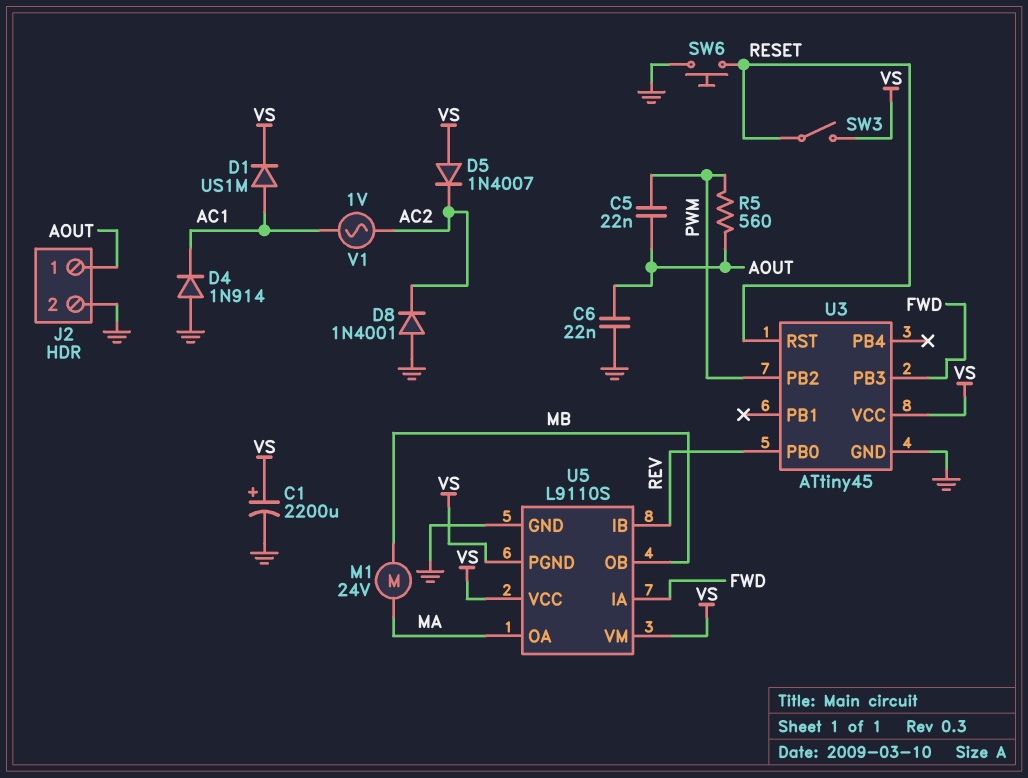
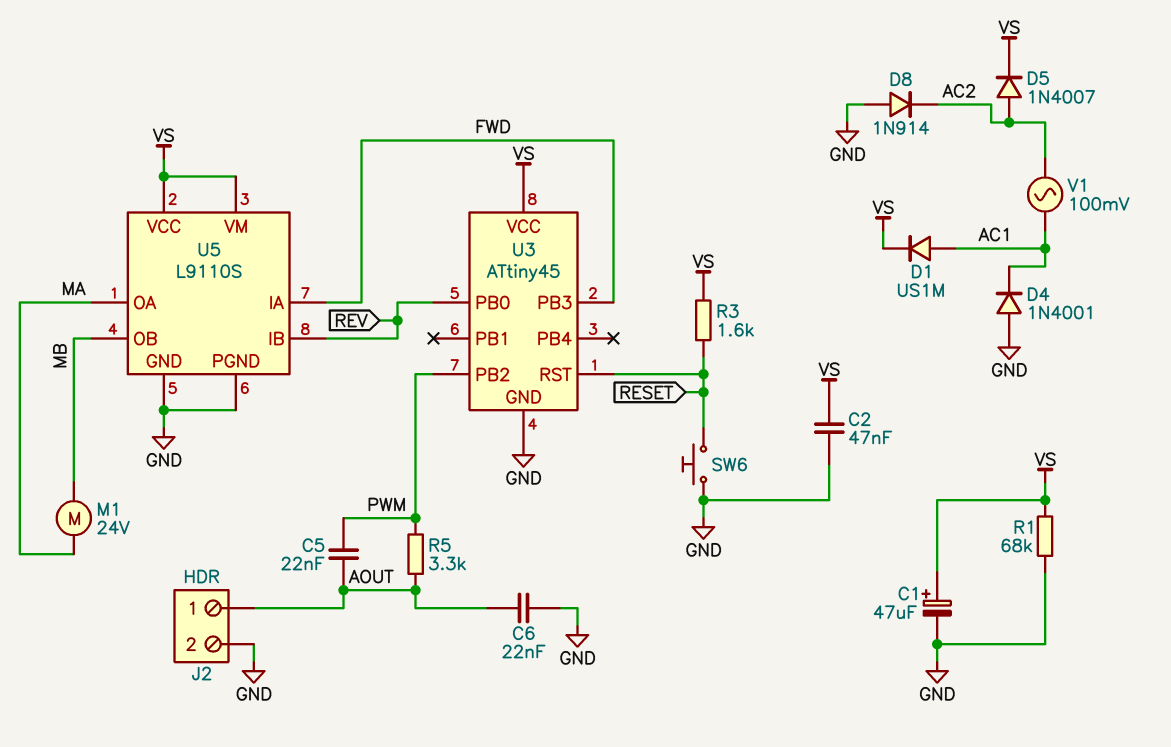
C1: 2200uF (plus VS, minus GND) -> 47uF (plus VS, minus GND)
C2: none -> 47nF (GND, VS)
D4: diode 1N914 (A GND, K AC1) -> diode 1N4001 (A GND, K AC1)
D5: diode 1N4007 (A VS, K AC2) -> diode 1N4007 (A AC2, K VS)
D8: diode 1N4001 (A GND, K AC2) -> diode 1N914 (A GND, K AC2)
R1: none -> 68k (GND, VS)
R3: none -> 1.6k (RESET, VS)
R5: 560 (AOUT, PWM) -> 3.3k (AOUT, PWM)
SW3: switch (RESET, VS) -> none
U5 pin PGND: VS -> GND
V1: AC 1V (AC1, AC2) -> AC 100mV (AC1, AC2)

